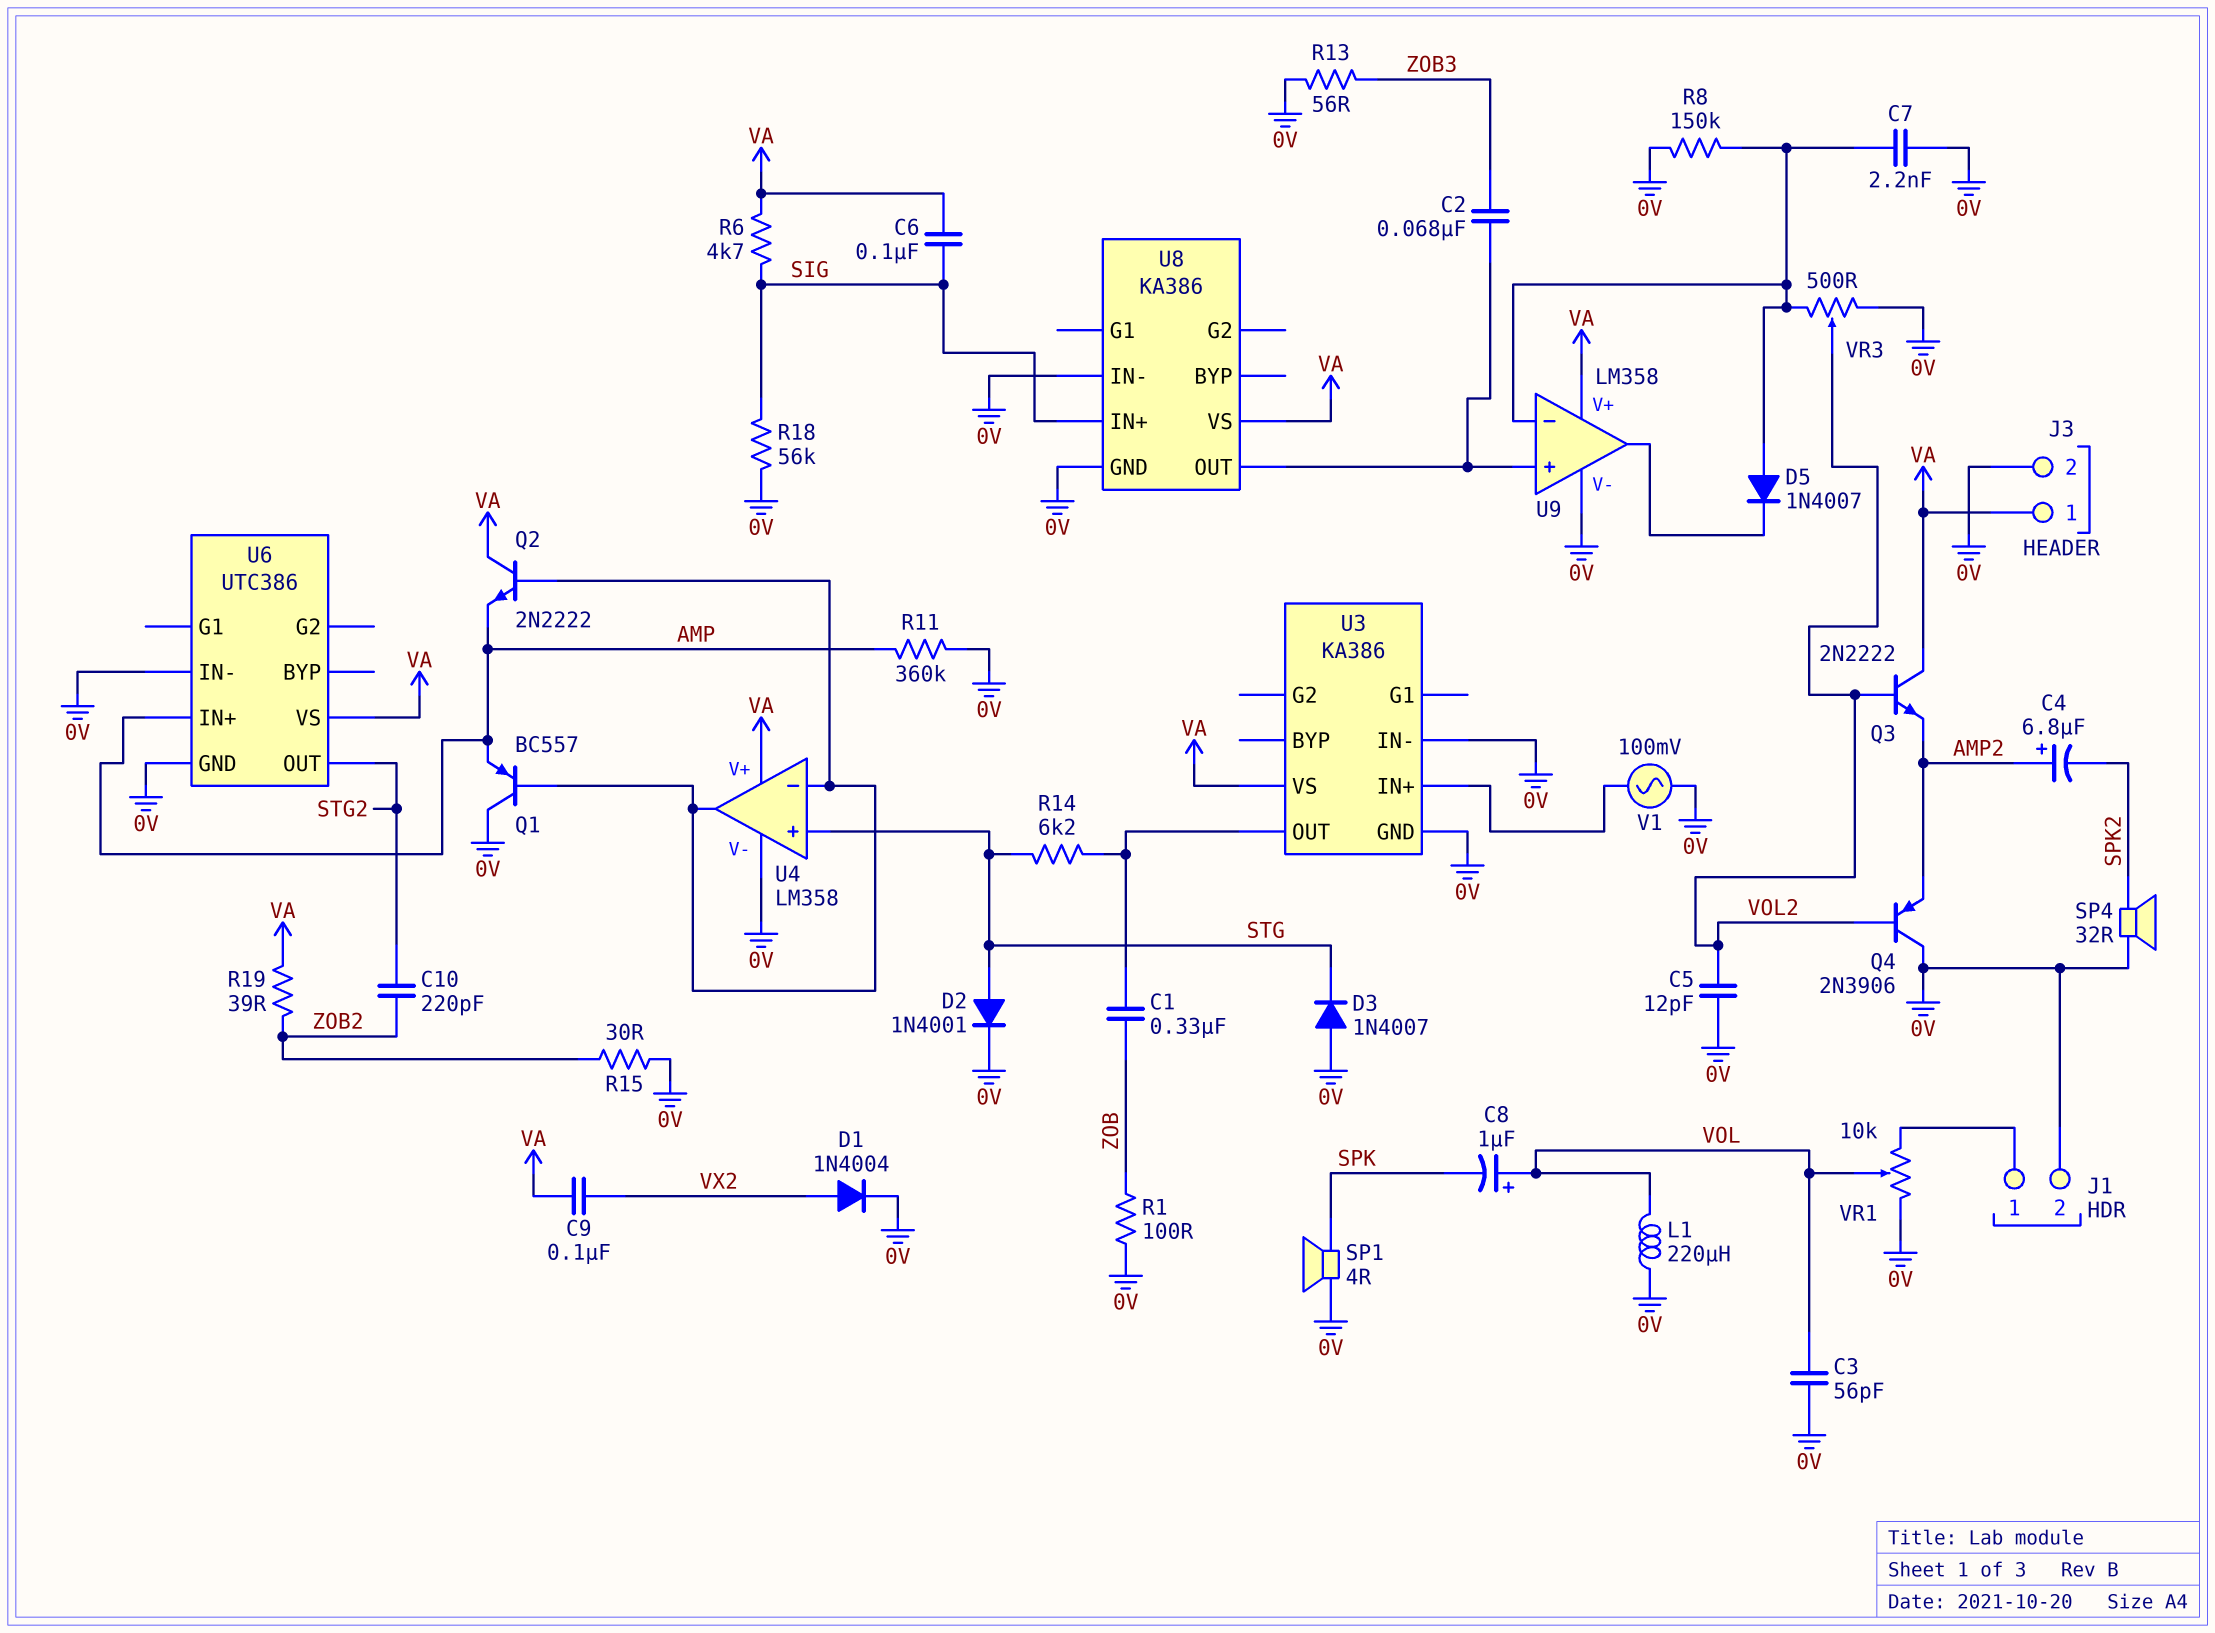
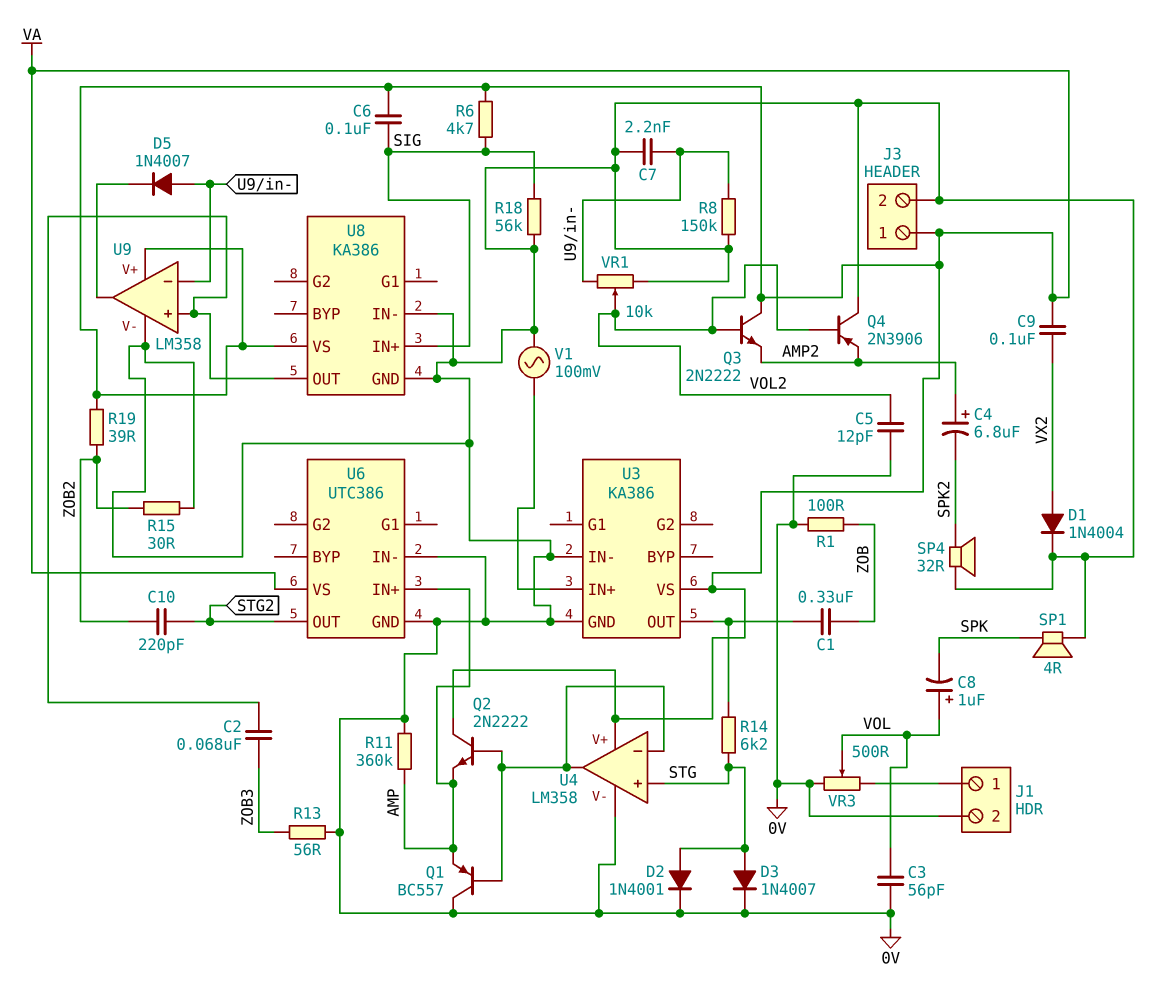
D3: diode 1N4007 (A 0V, K STG) -> diode 1N4007 (A STG, K 0V)
L1: 220uH (0V, VOL) -> none
VR1: 10k (0V, J1/1, wiper VOL) -> 10k (0V, U9/in-, wiper VOL2)
VR3: 500 (0V, U9/in-, wiper VOL2) -> 500 (0V, J1/1, wiper VOL)

